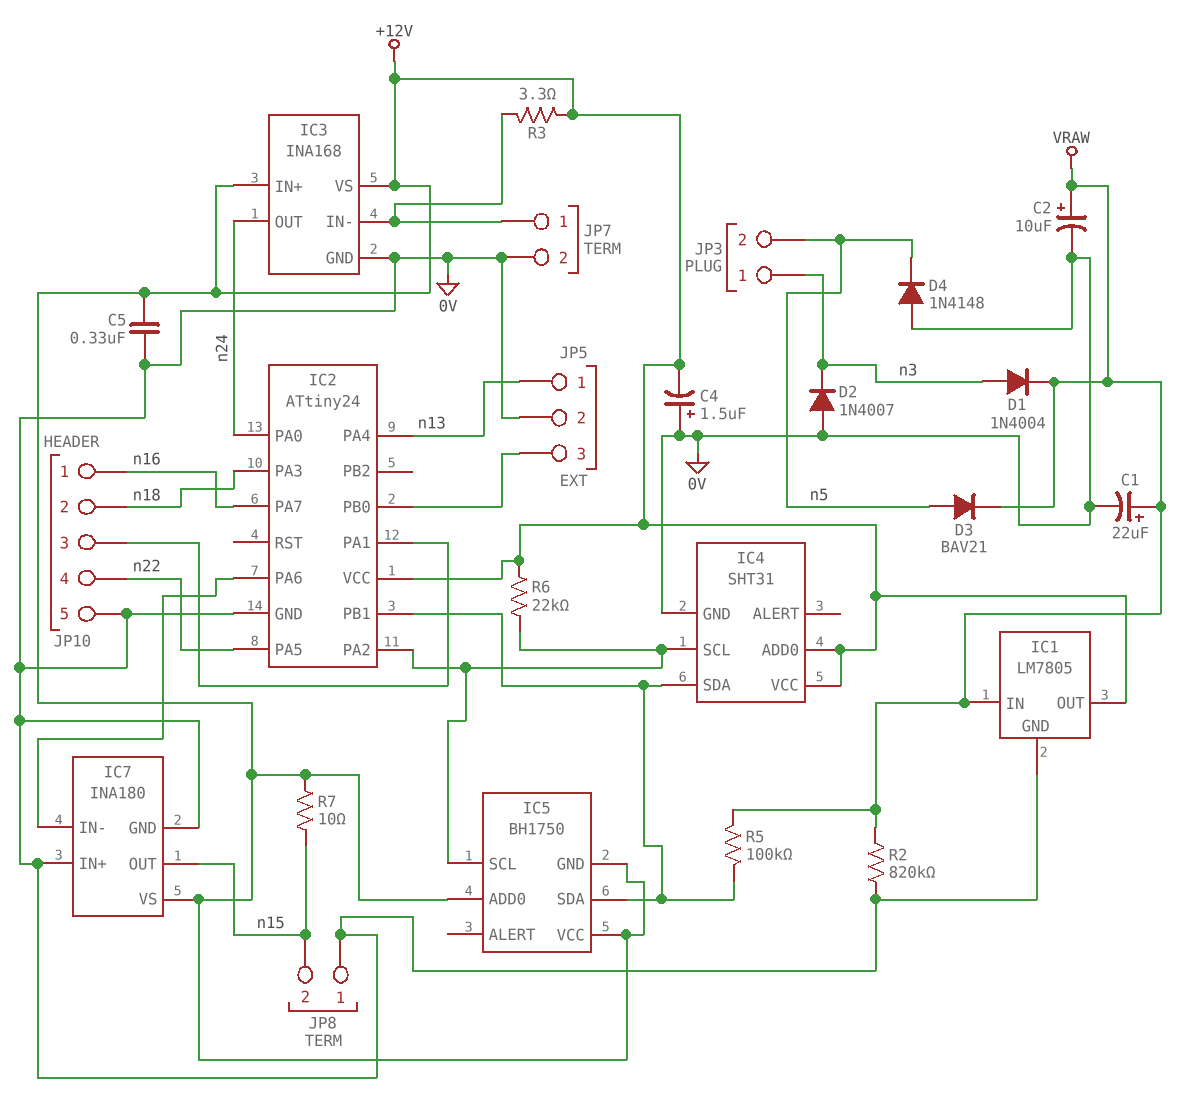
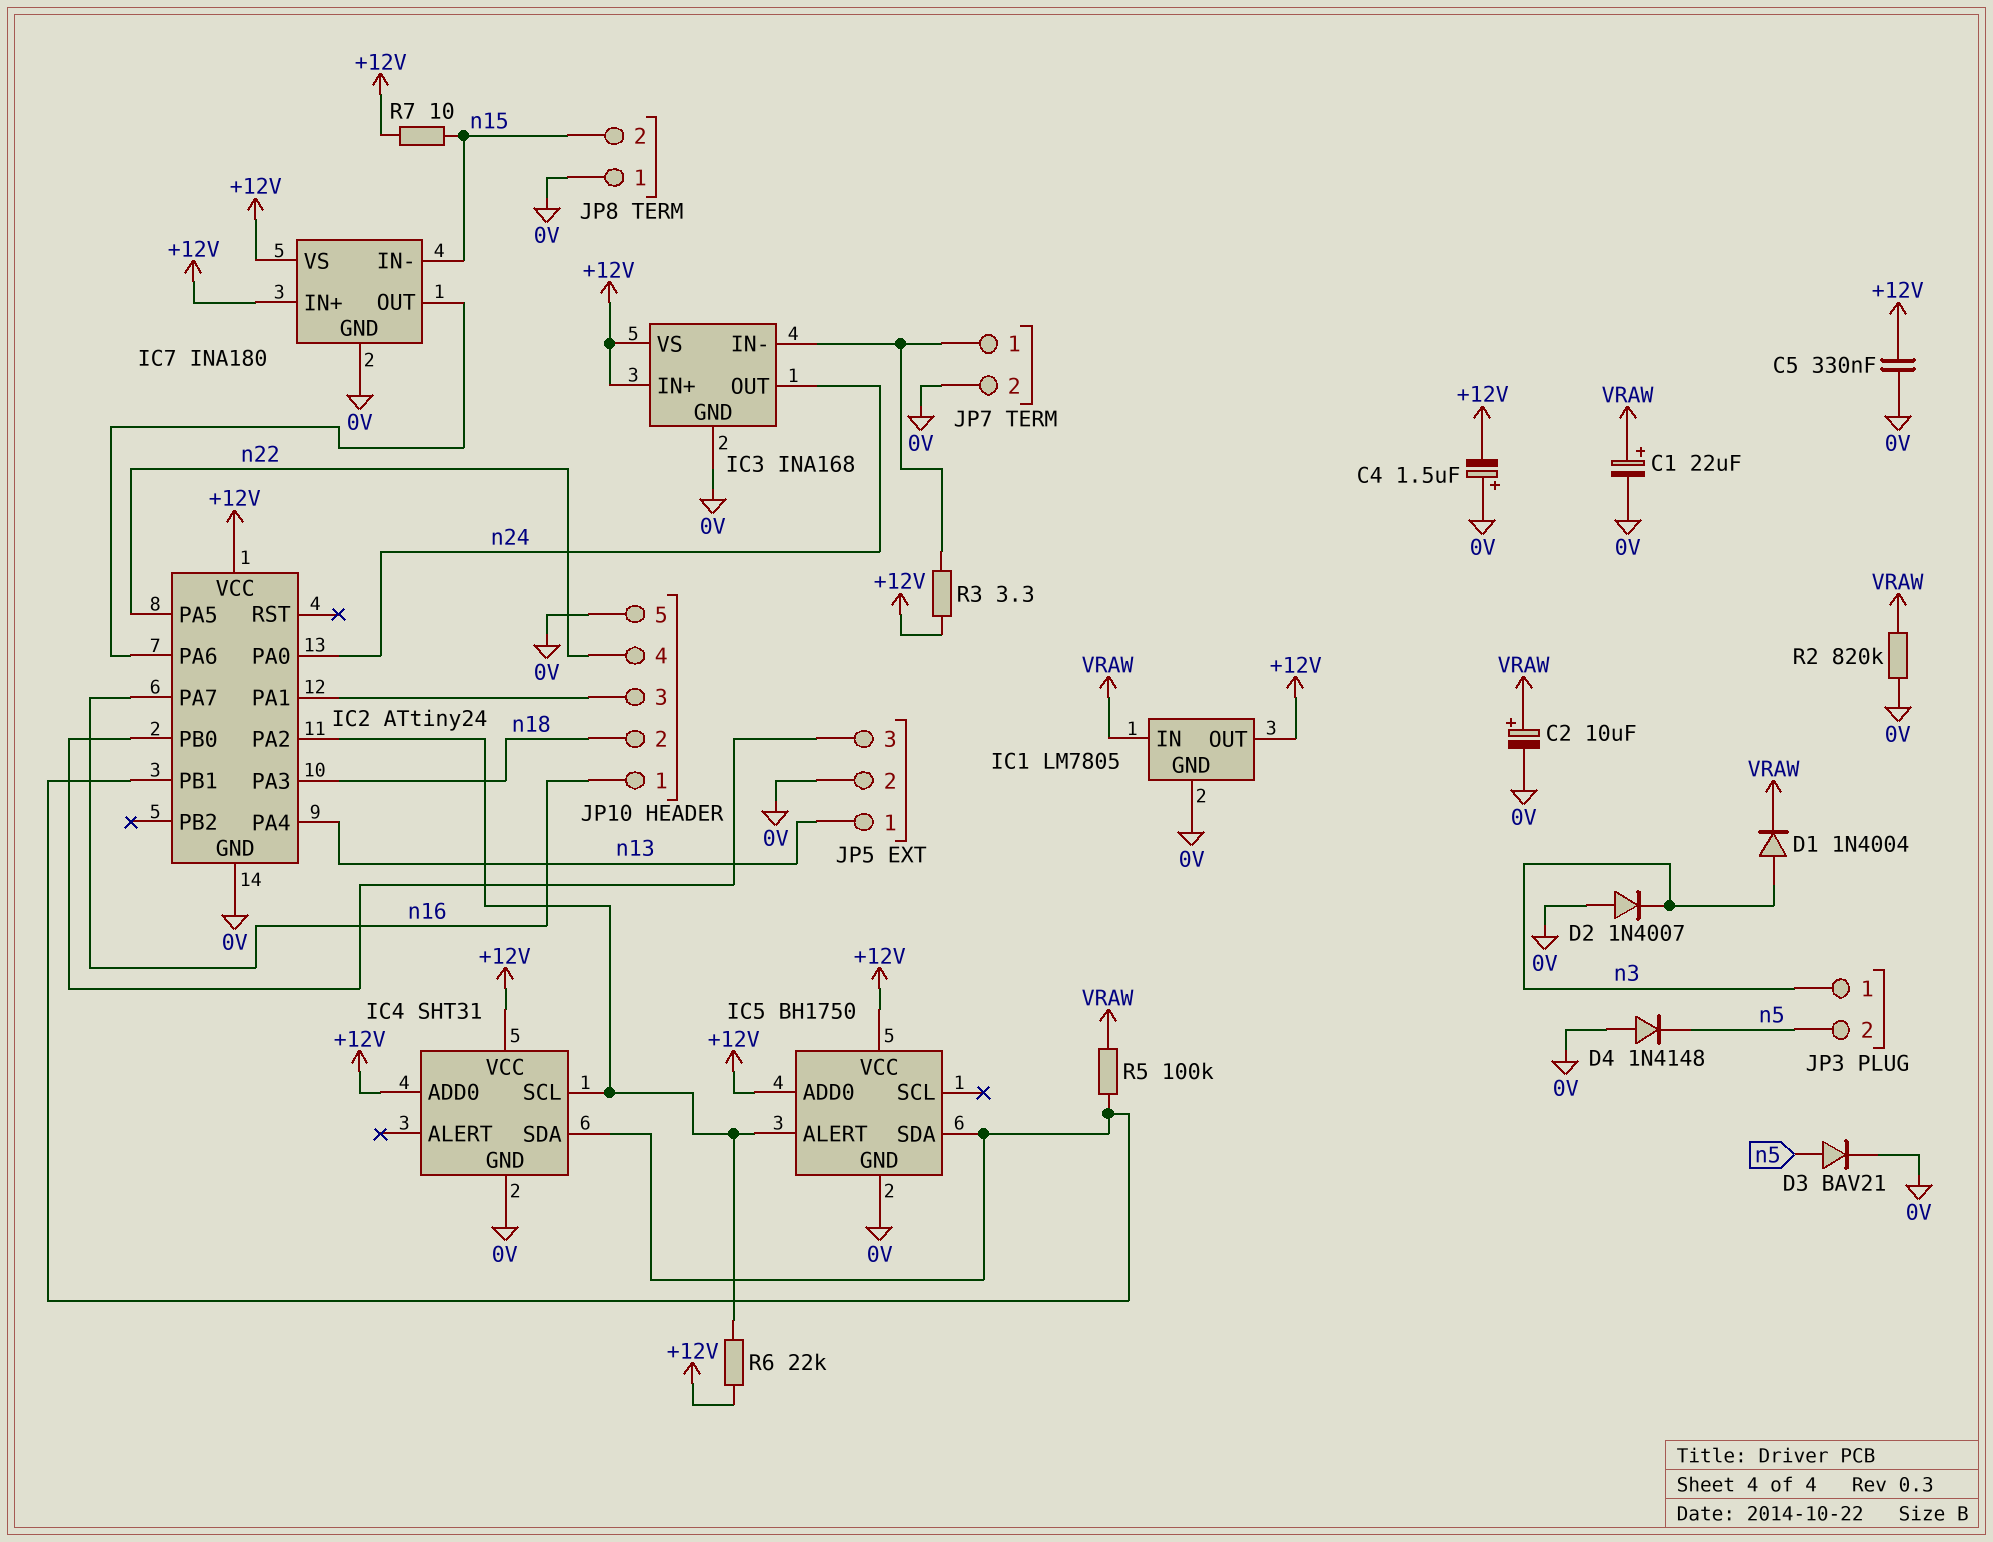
D3: diode BAV21 (A n5, K VRAW) -> diode BAV21 (A n5, K 0V)
IC5 pin ALERT: none -> IC2/PA2
IC5 pin GND: +12V -> 0V
IC5 pin SCL: IC2/PA2 -> none
IC7 pin IN+: 0V -> +12V
IC7 pin IN-: IC2/PA6 -> n15
IC7 pin OUT: n15 -> IC2/PA6

